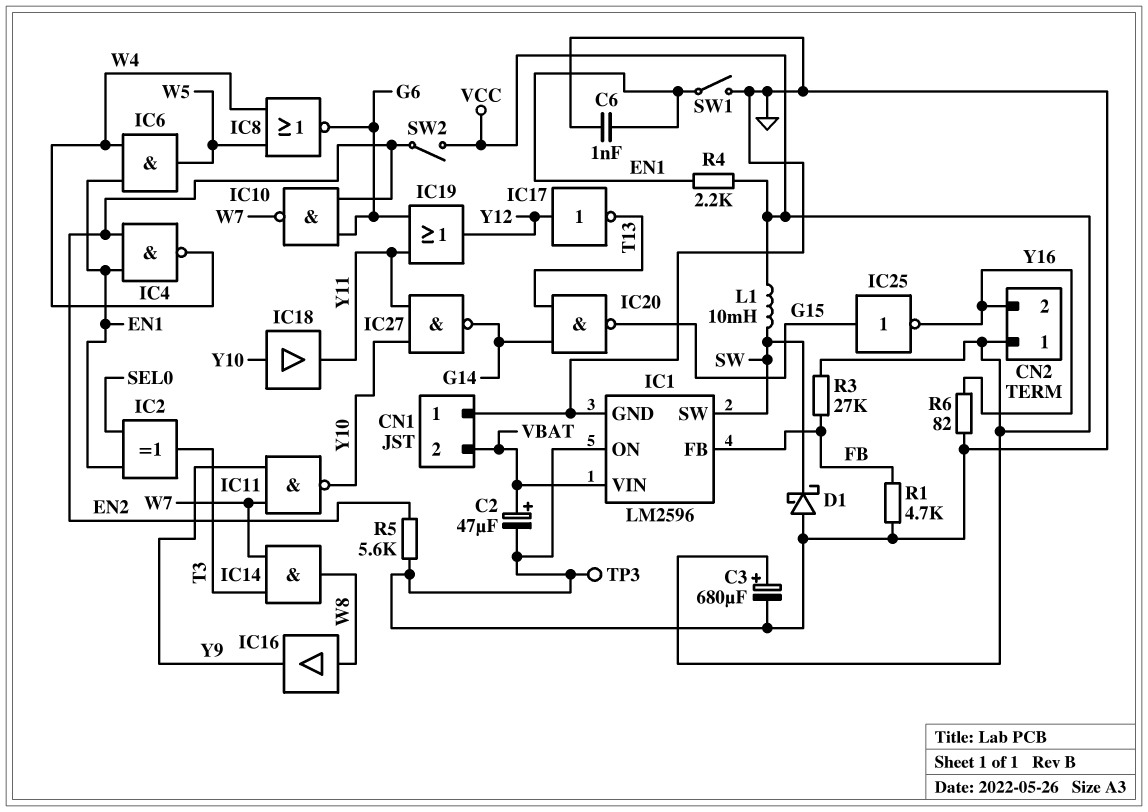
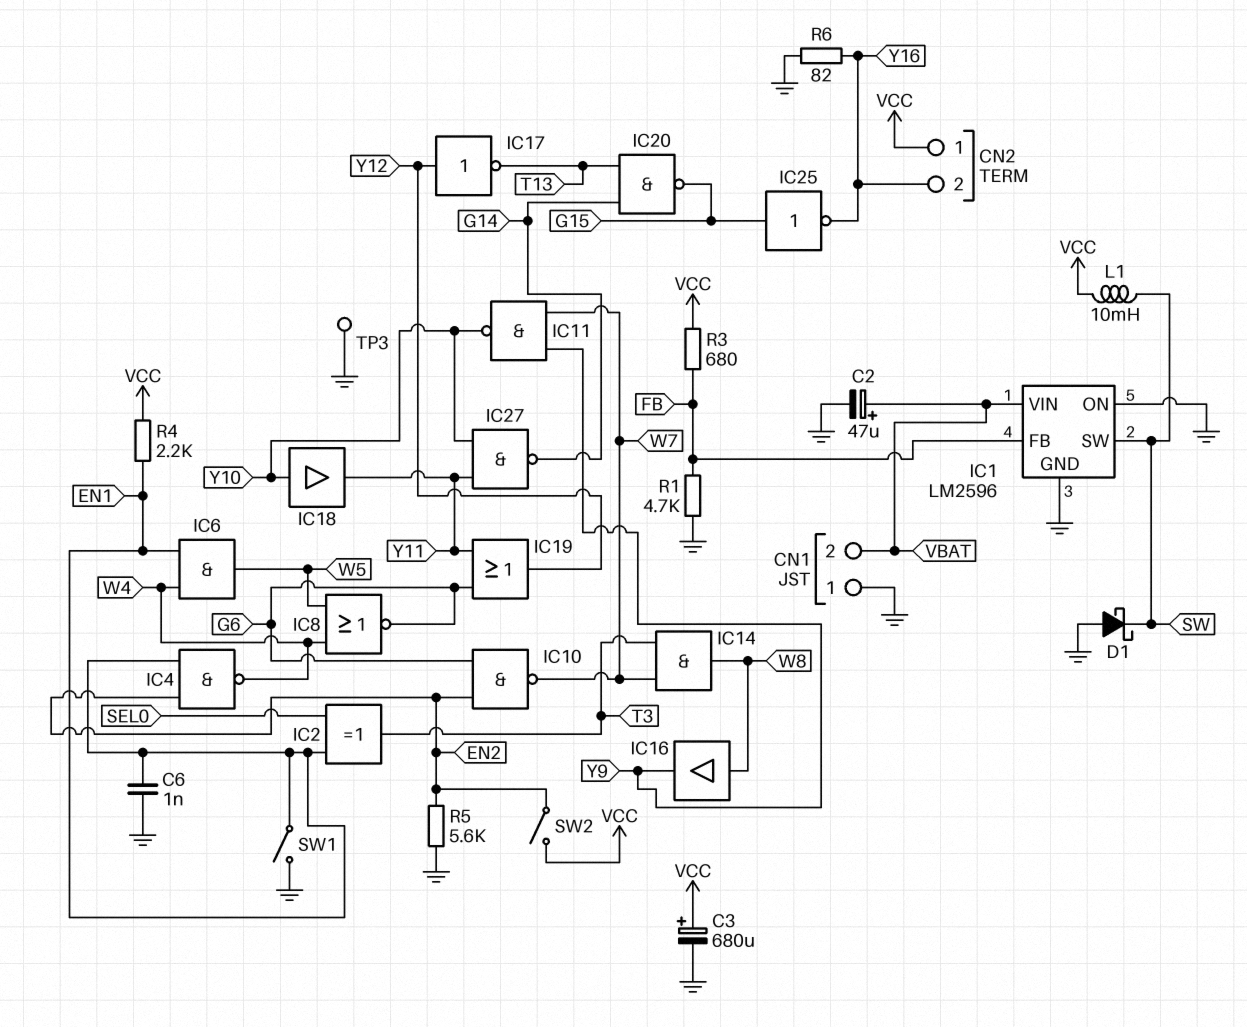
R3: 27k (FB, VCC) -> 680 (FB, VCC)

